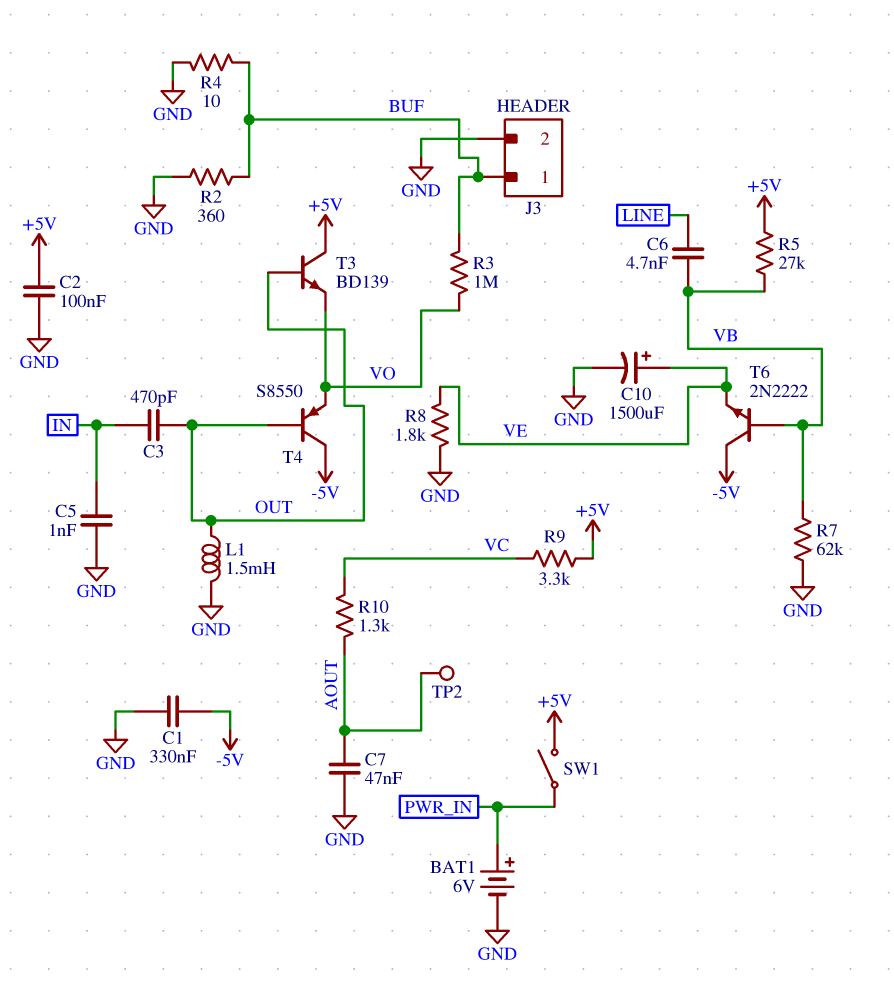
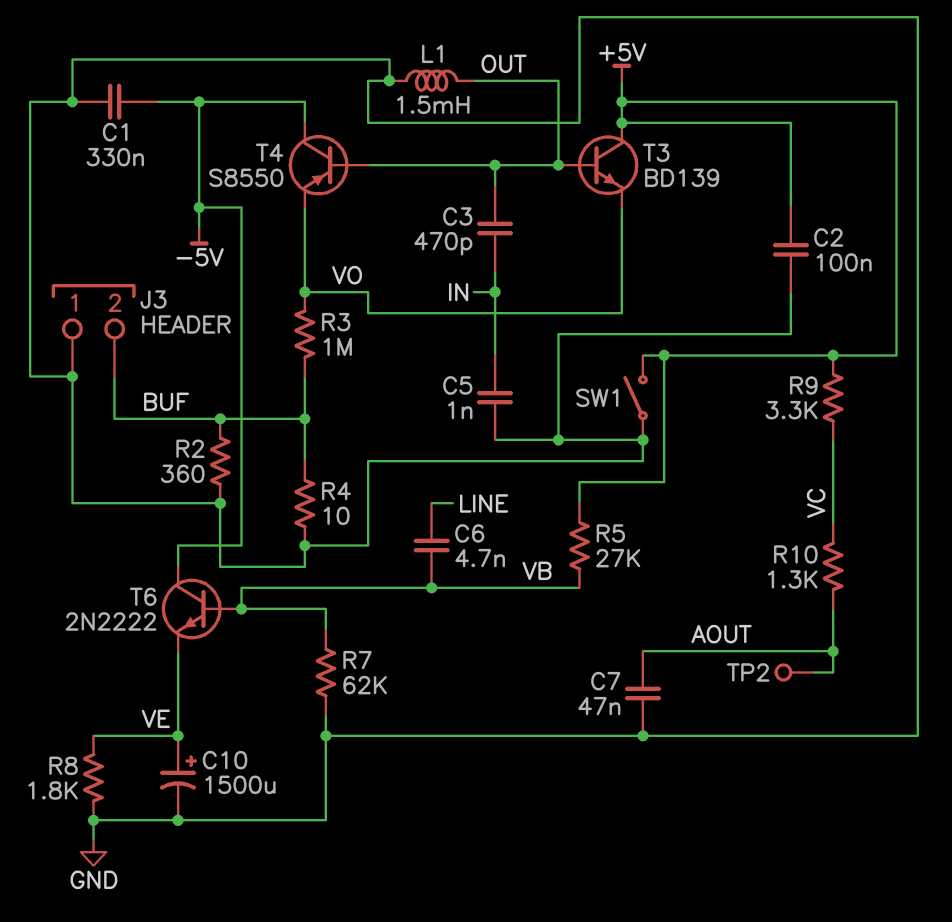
BAT1: 6V (plus PWR_IN, minus GND) -> none
J3 pin 1: BUF -> GND
J3 pin 2: GND -> BUF
SW1: switch (+5V, PWR_IN) -> switch (+5V, GND)

